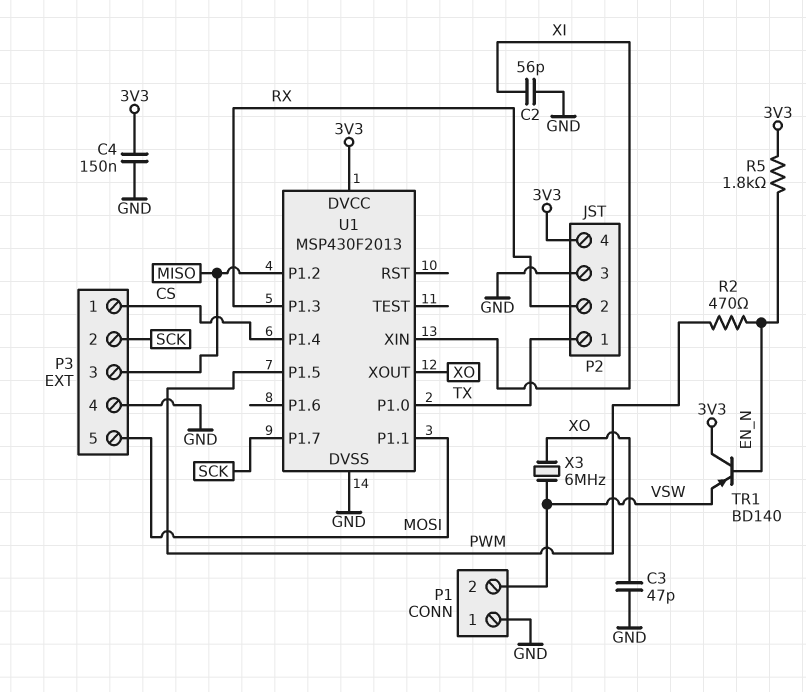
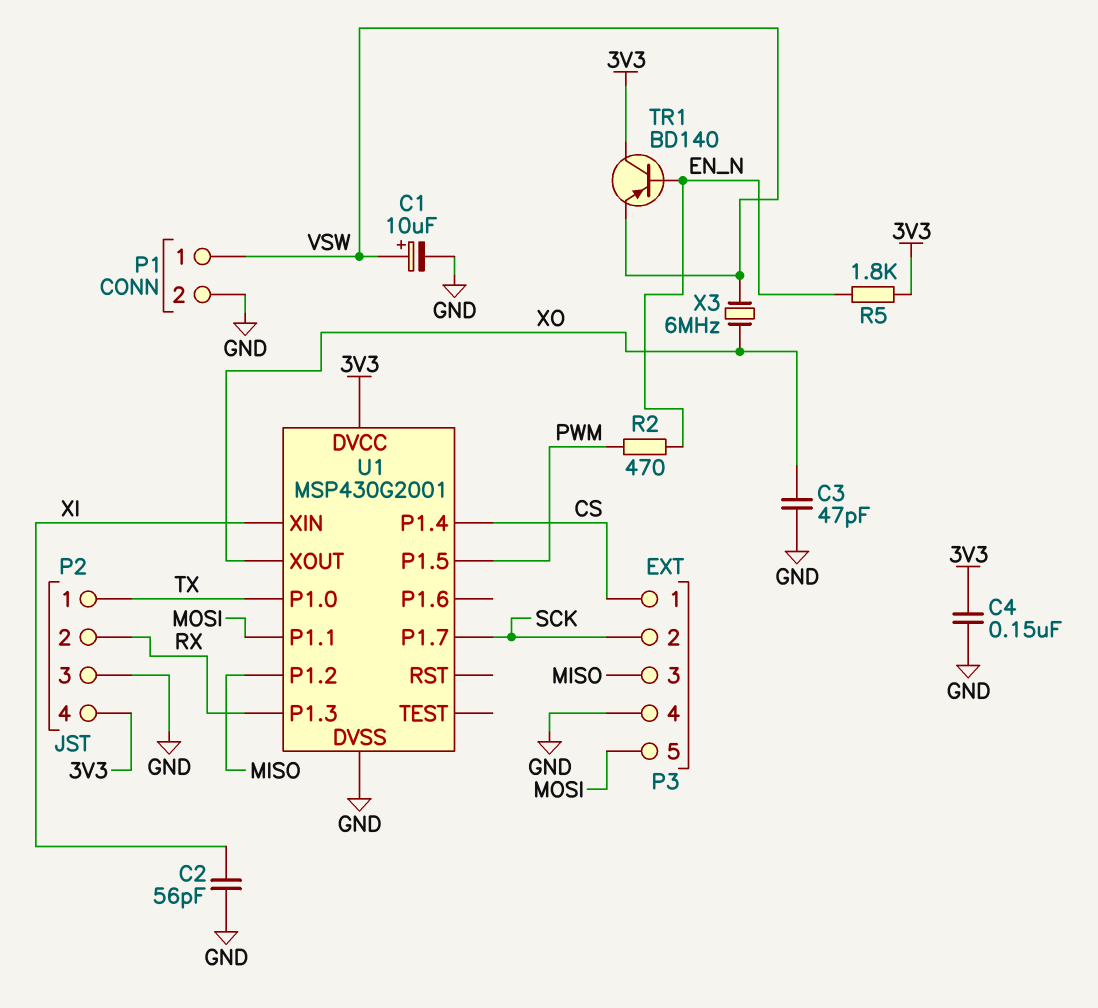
C1: none -> 10uF (plus VSW, minus GND)
P1 pin 1: GND -> VSW
P1 pin 2: VSW -> GND
U1: MSP430F2013 -> MSP430G2001

